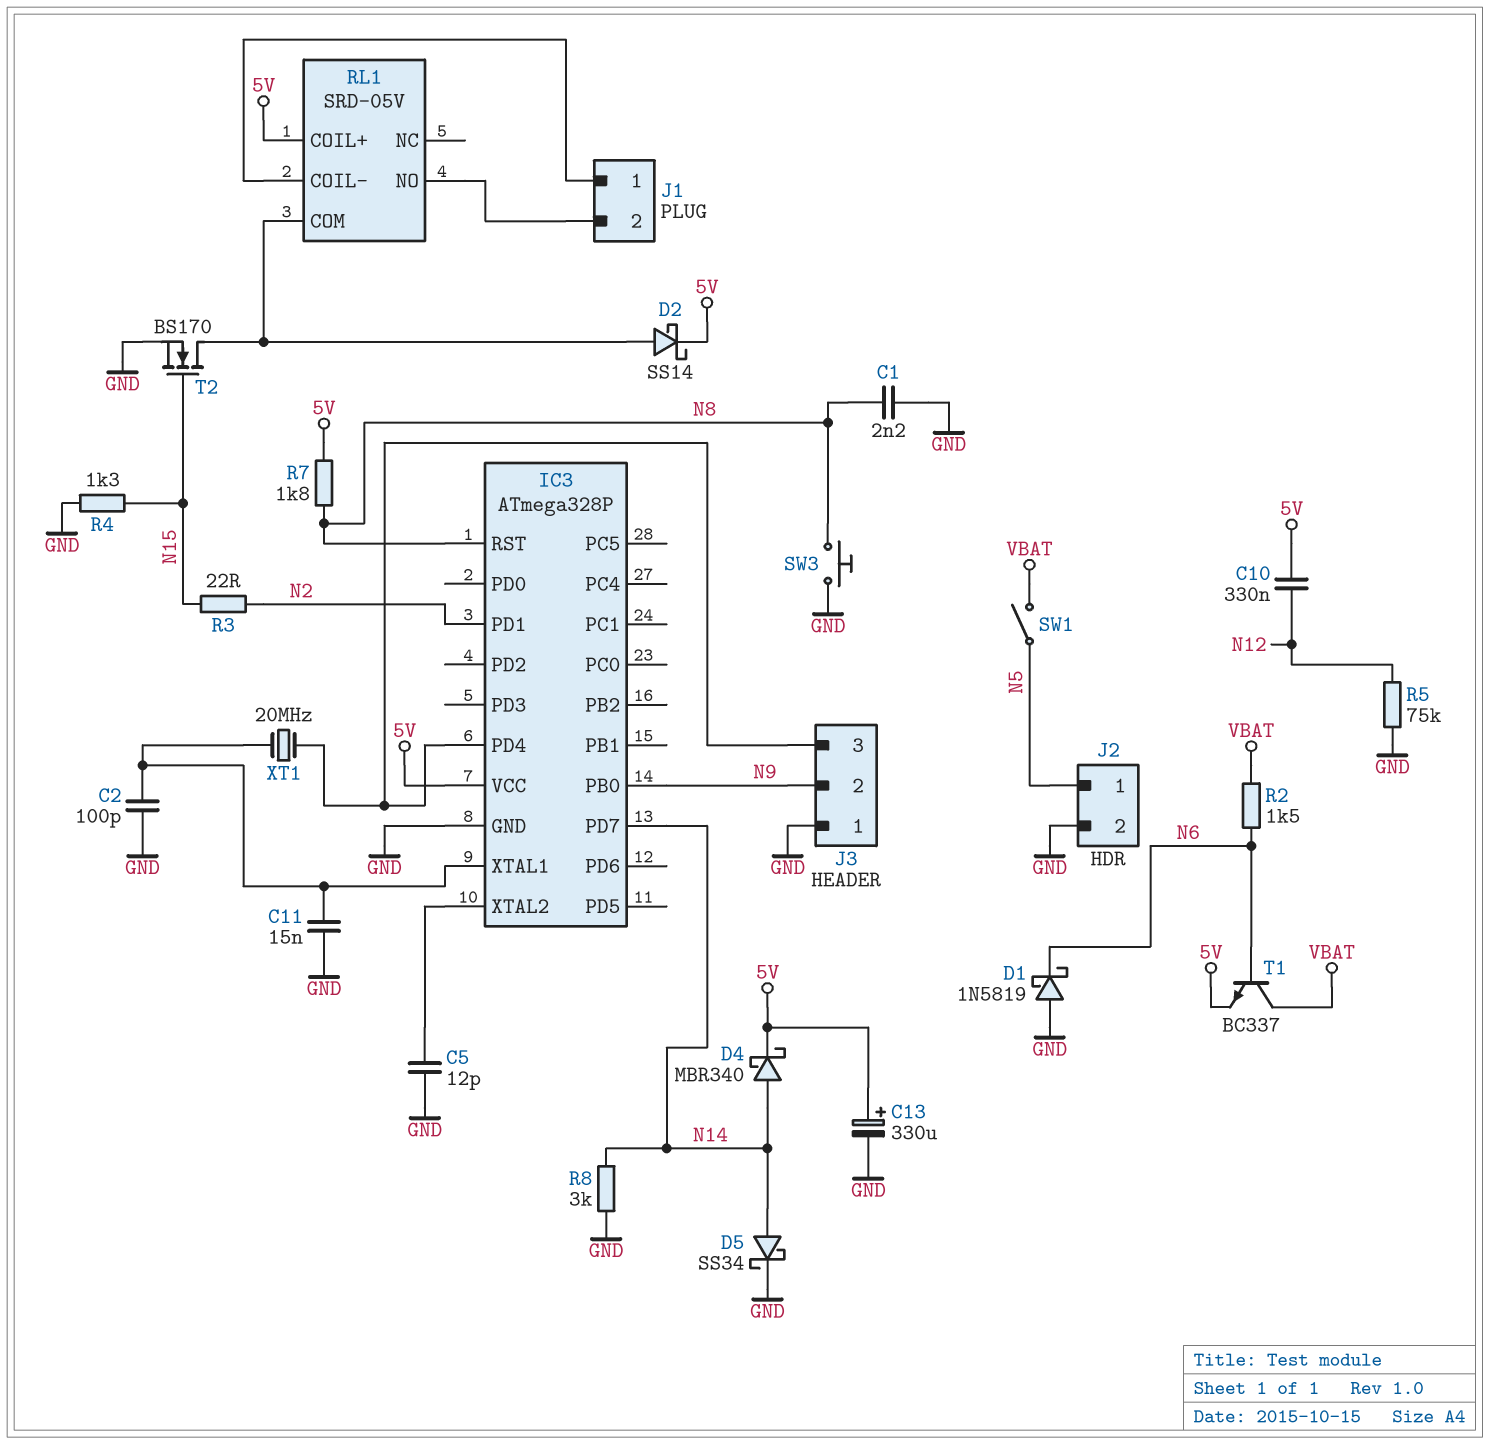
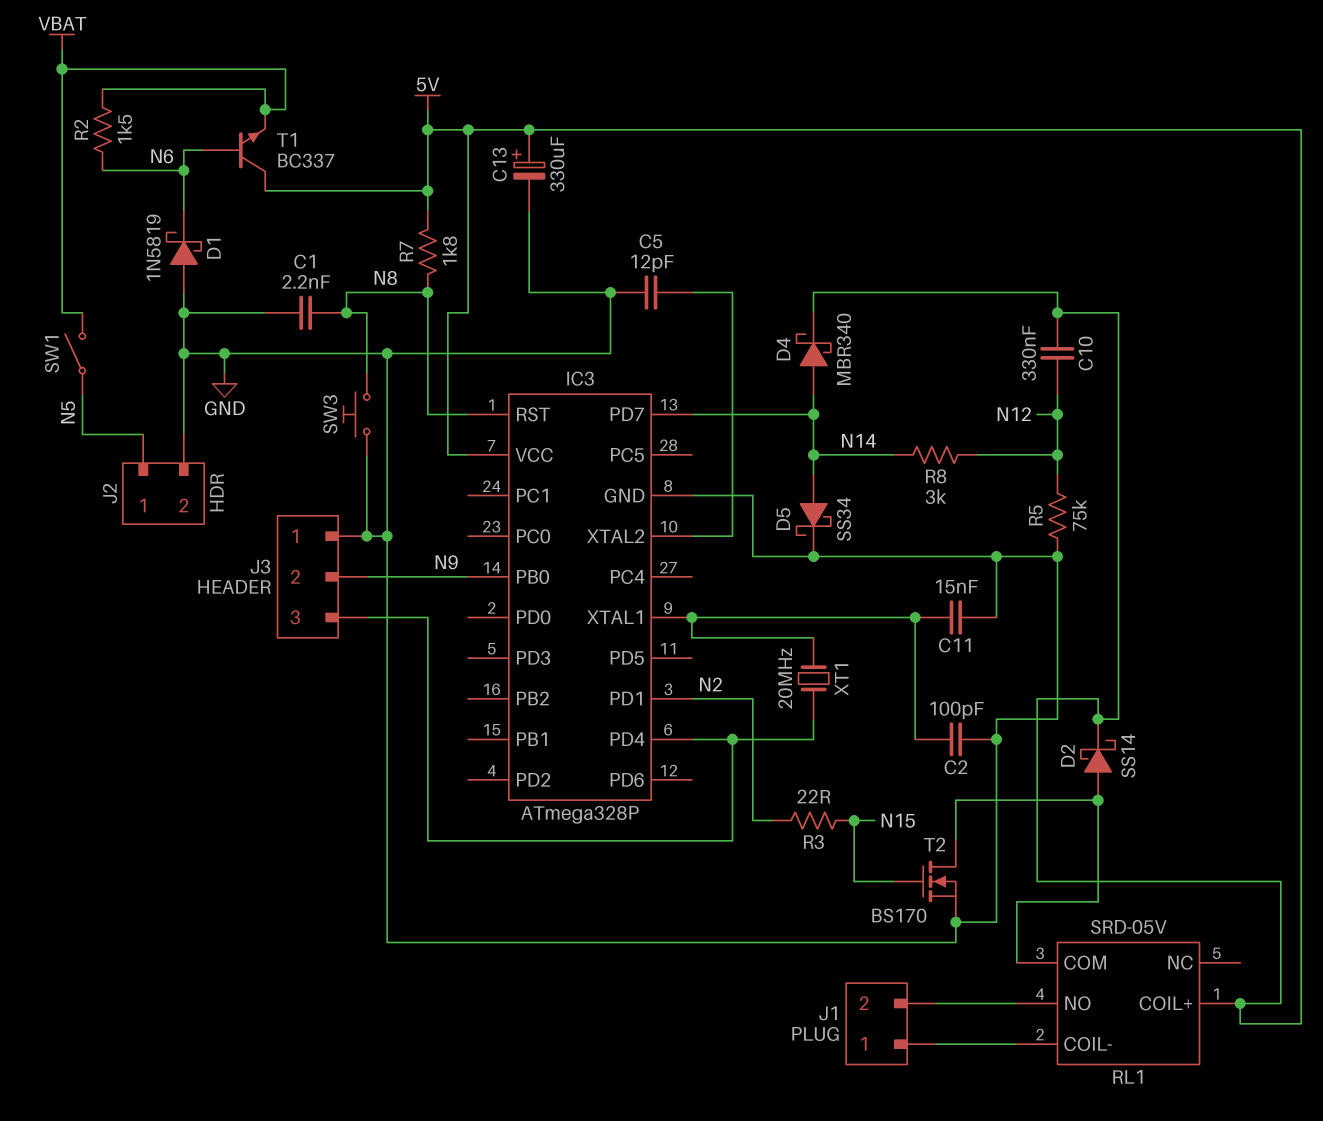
R4: 1.3k (GND, N15) -> none
R8: 3k (GND, N14) -> 3k (N12, N14)
T1: NPN BC337 (B N6, C VBAT, E 5V) -> NPN BC337 (B N6, C 5V, E VBAT)

